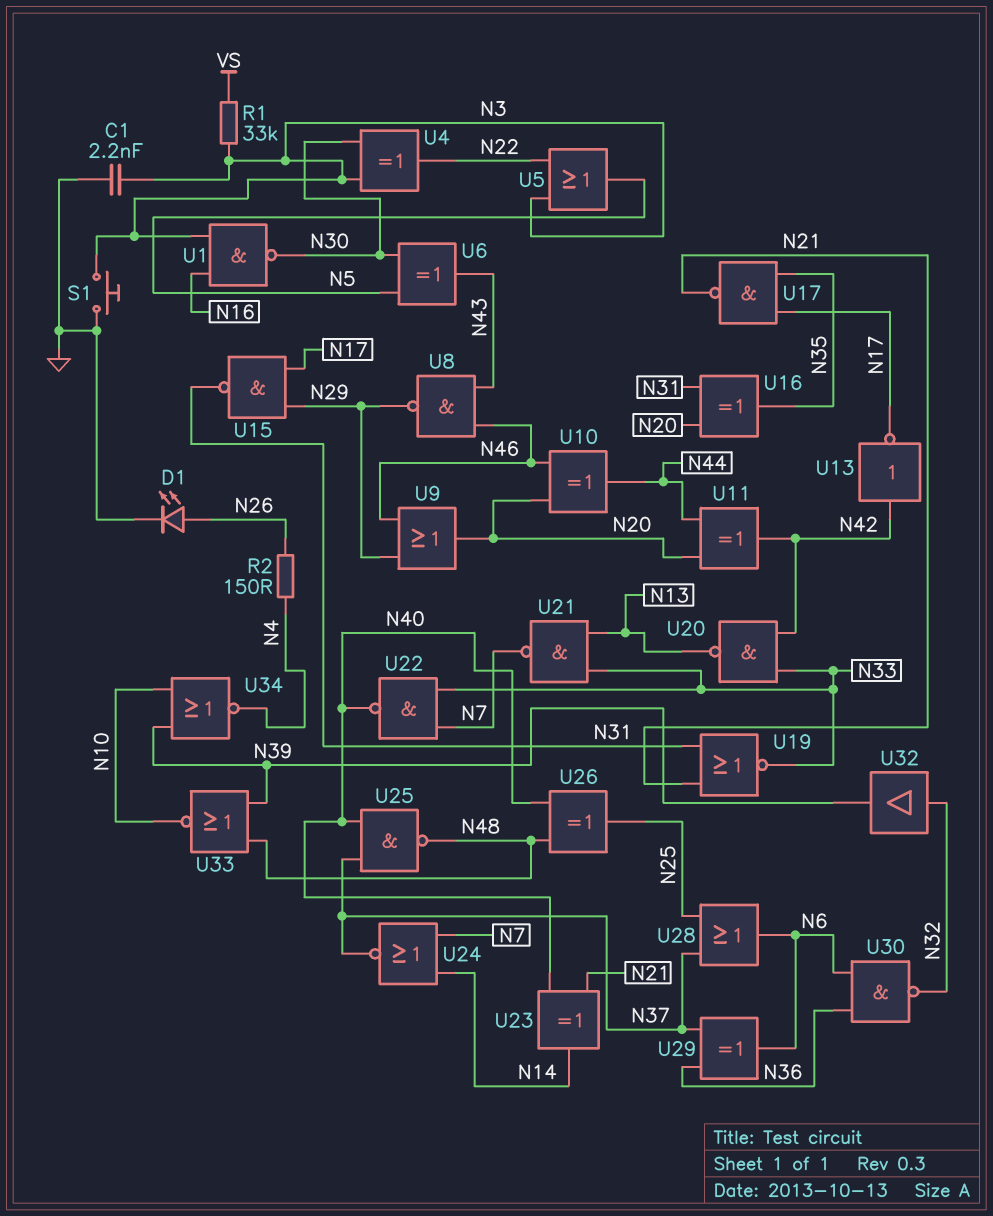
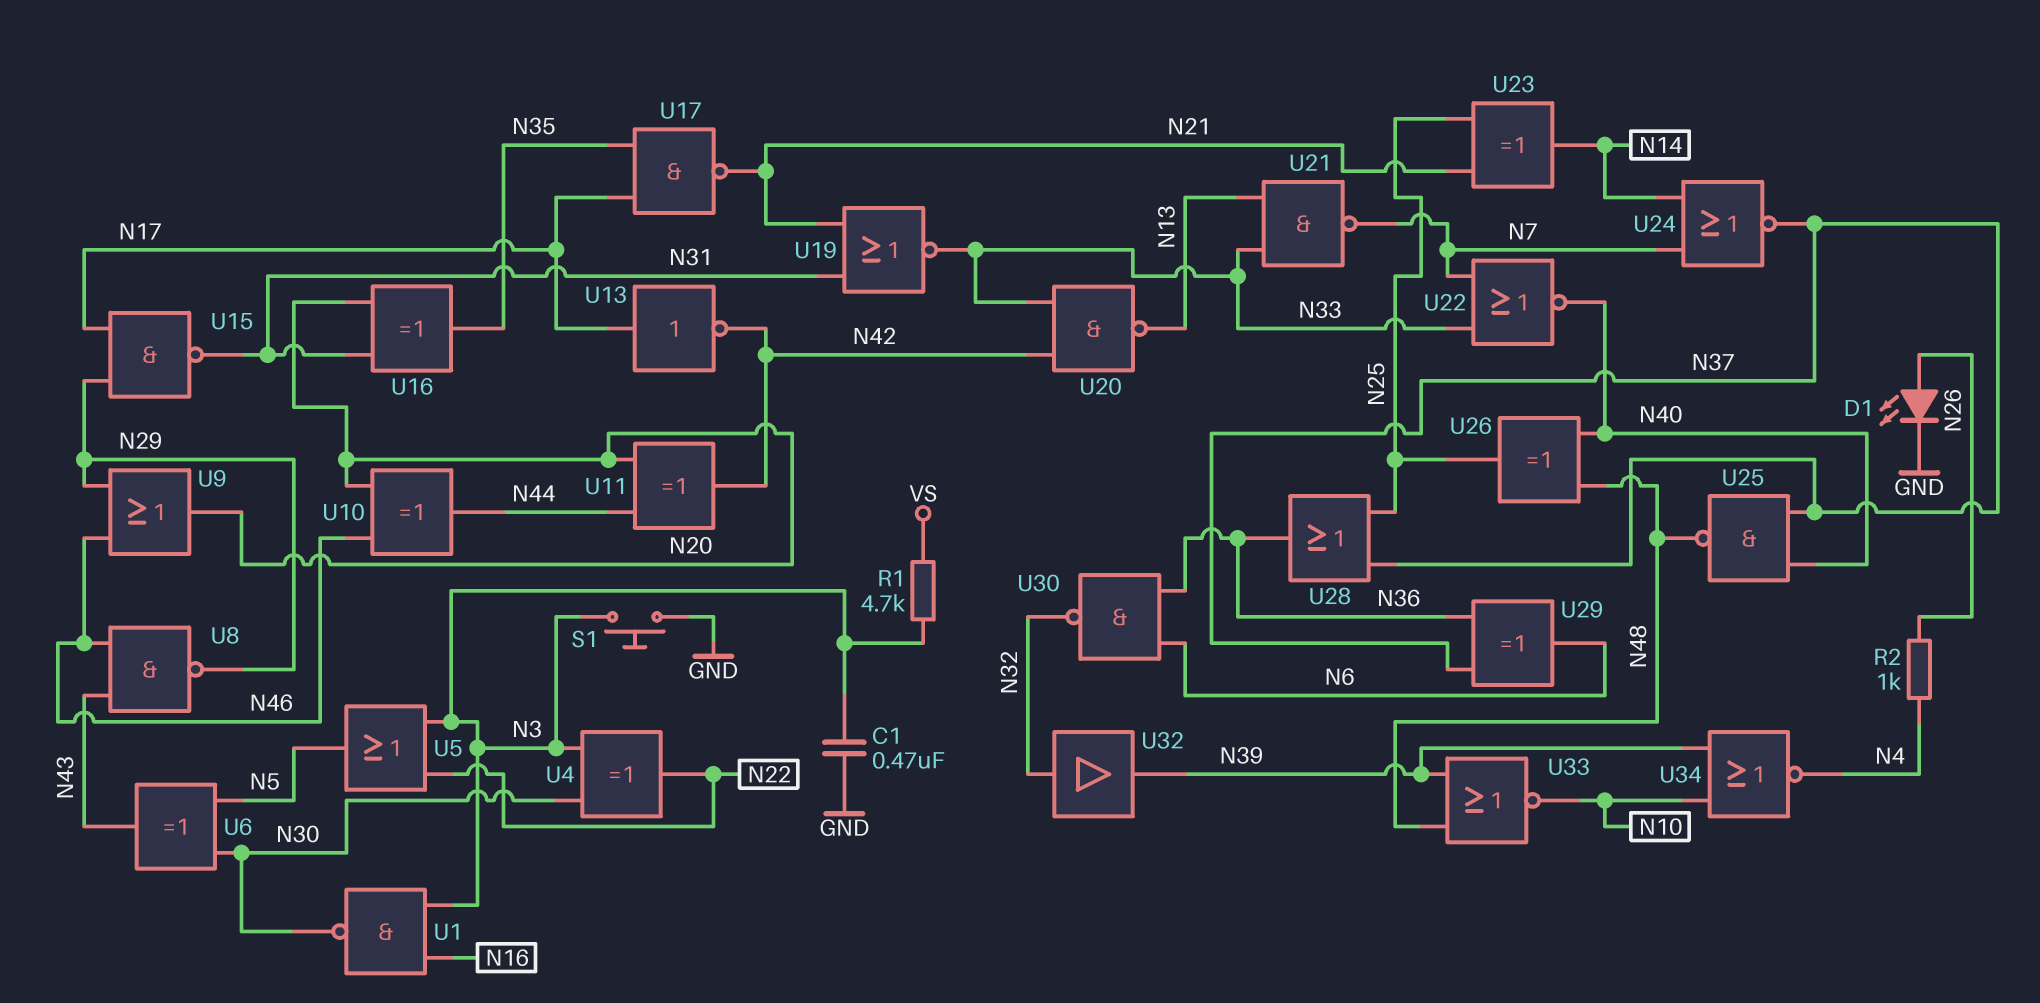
C1: 2.2nF (GND, N3) -> 470nF (GND, N3)
R1: 33k (N3, VS) -> 4.7k (N3, VS)
R2: 150 (N4, N26) -> 1k (N4, N26)
U13: NOT (in N42, out N17) -> NOT (in N17, out N42)
U22: NAND (in N7, in N33, out N40) -> NOR (in N7, in N33, out N40)
U23: XOR (in N21, in N40, out N14) -> XOR (in N21, in N25, out N14)
U28: OR (in N25, in N37, out N6) -> OR (in N25, in N37, out N36)

